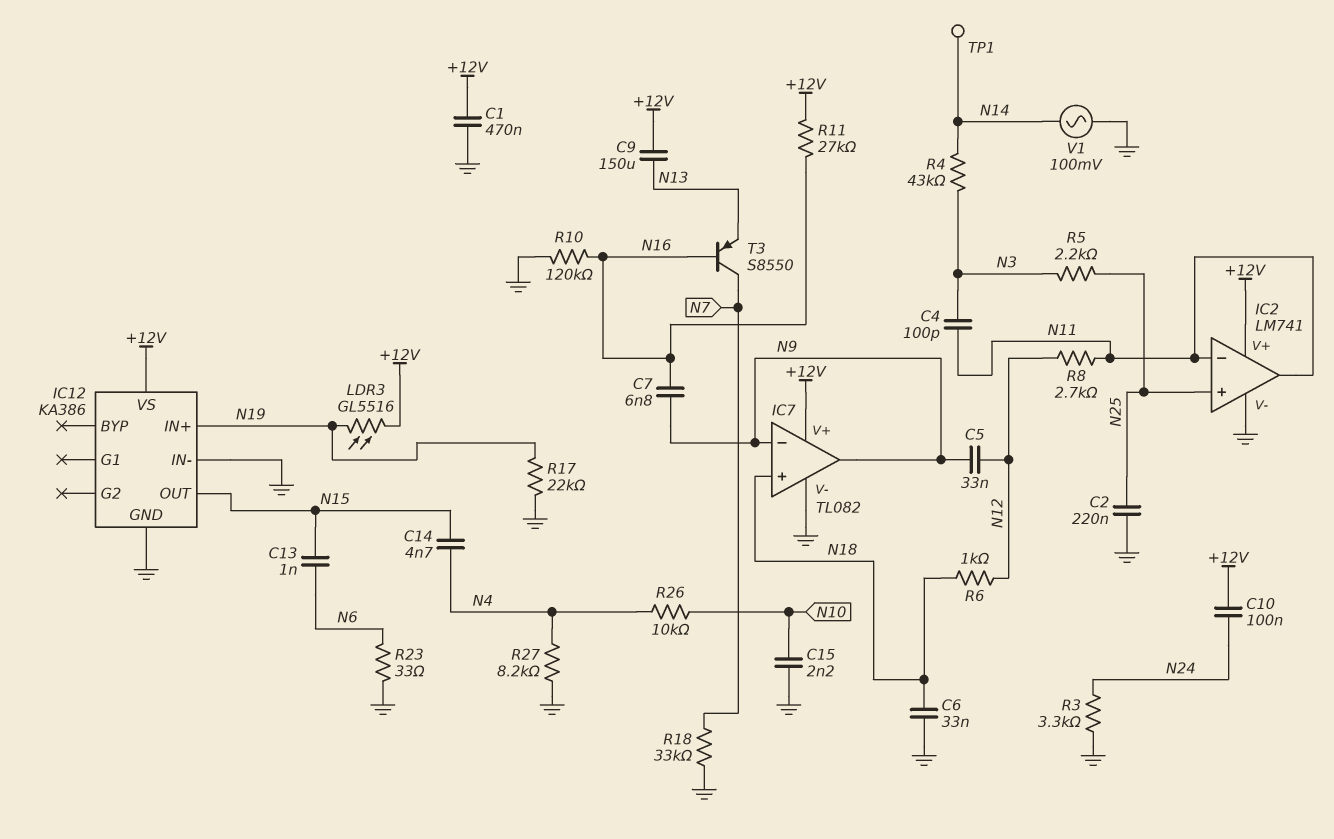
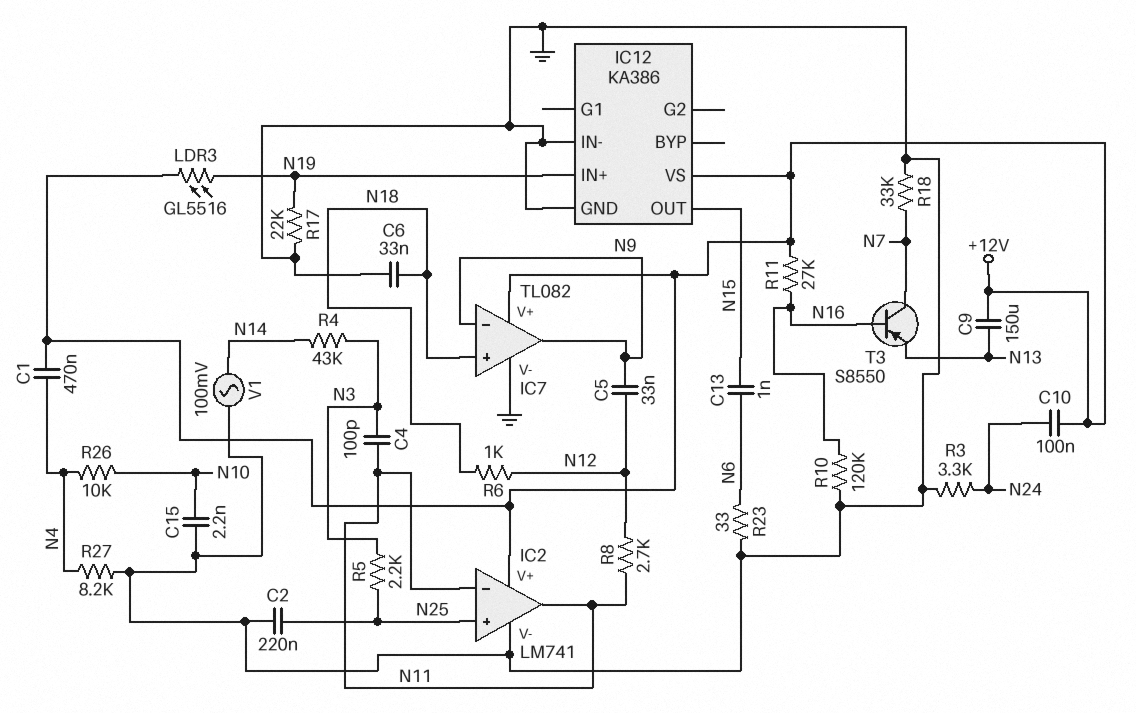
C1: 470nF (+12V, GND) -> 470nF (+12V, N4)
C7: 6.8nF (N9, N16) -> none
C14: 4.7nF (N4, N15) -> none
TP1: test point (N14) -> none

